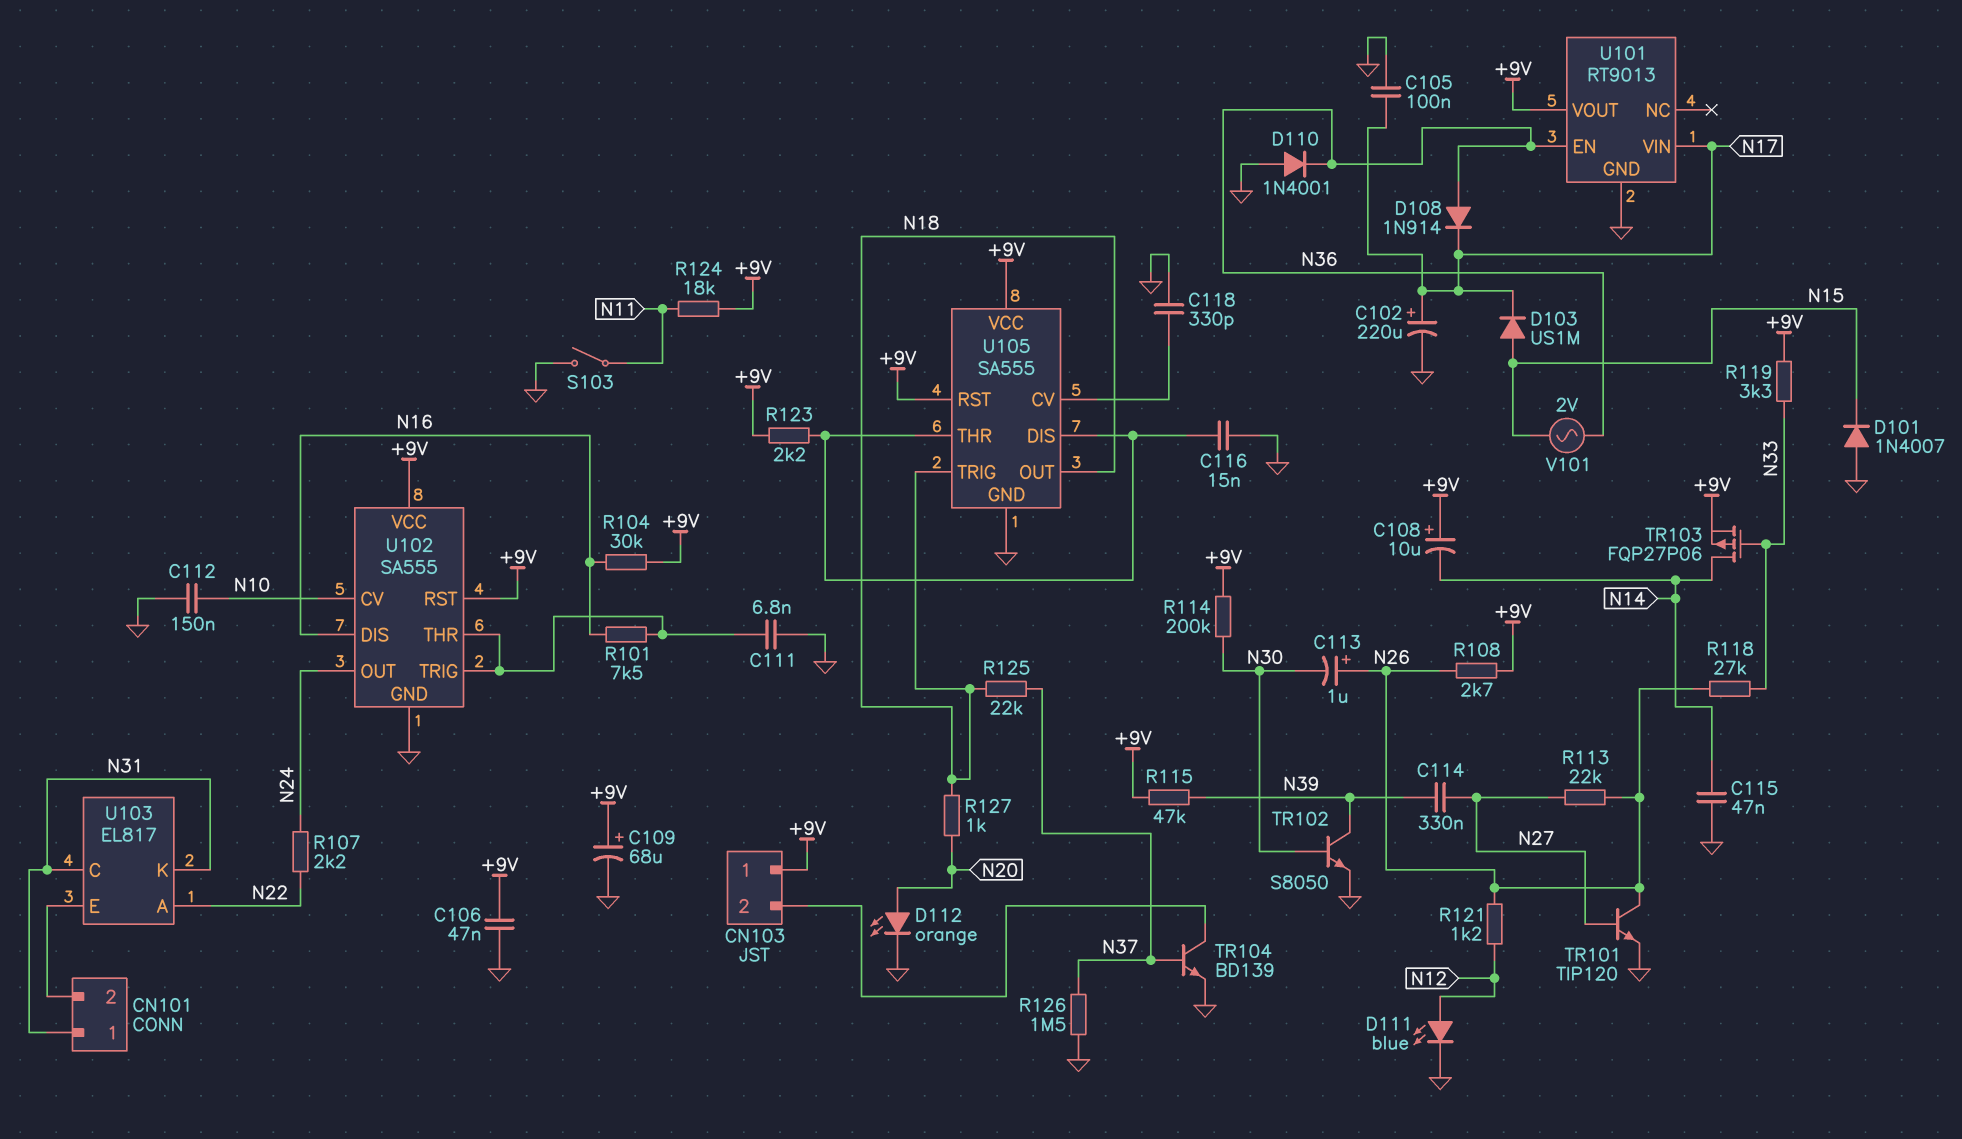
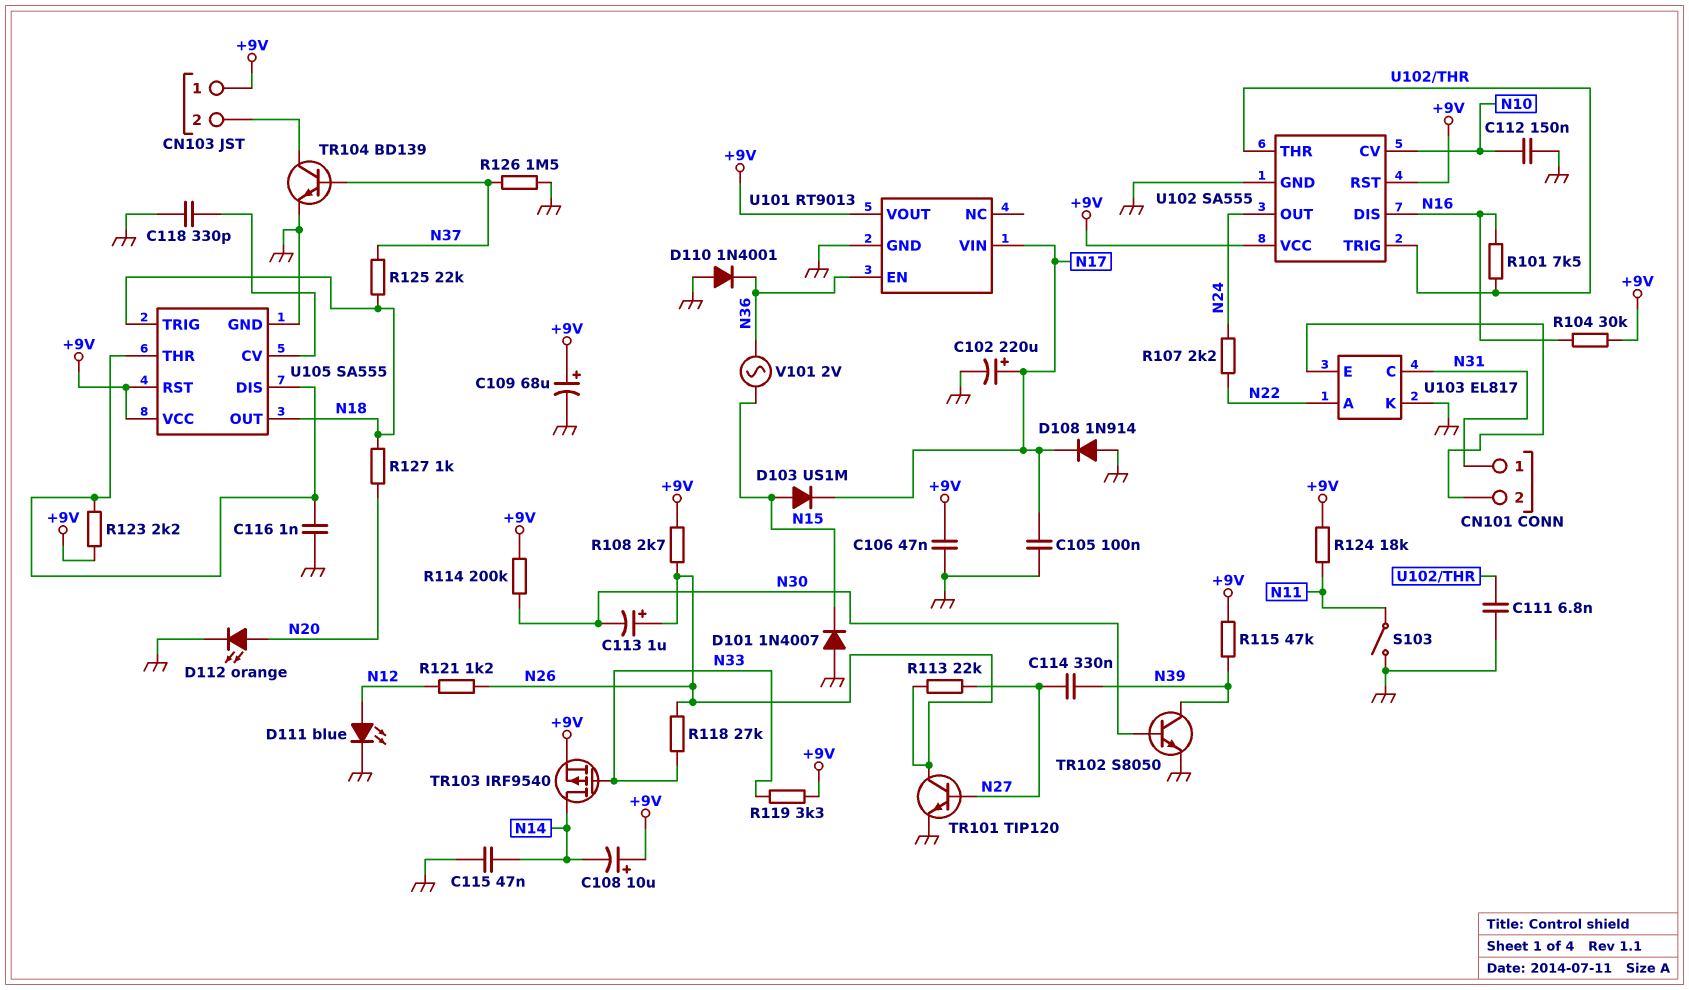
C116: 15nF (GND, U105/DIS) -> 1nF (GND, U105/DIS)
D108: diode 1N914 (A N36, K N17) -> diode 1N914 (A GND, K N17)
TR103: PMOS FQP27P06 (G N33, D N14, S +9V) -> PMOS IRF9540 (G N33, D N14, S +9V)
U103 pin K: N31 -> GND

